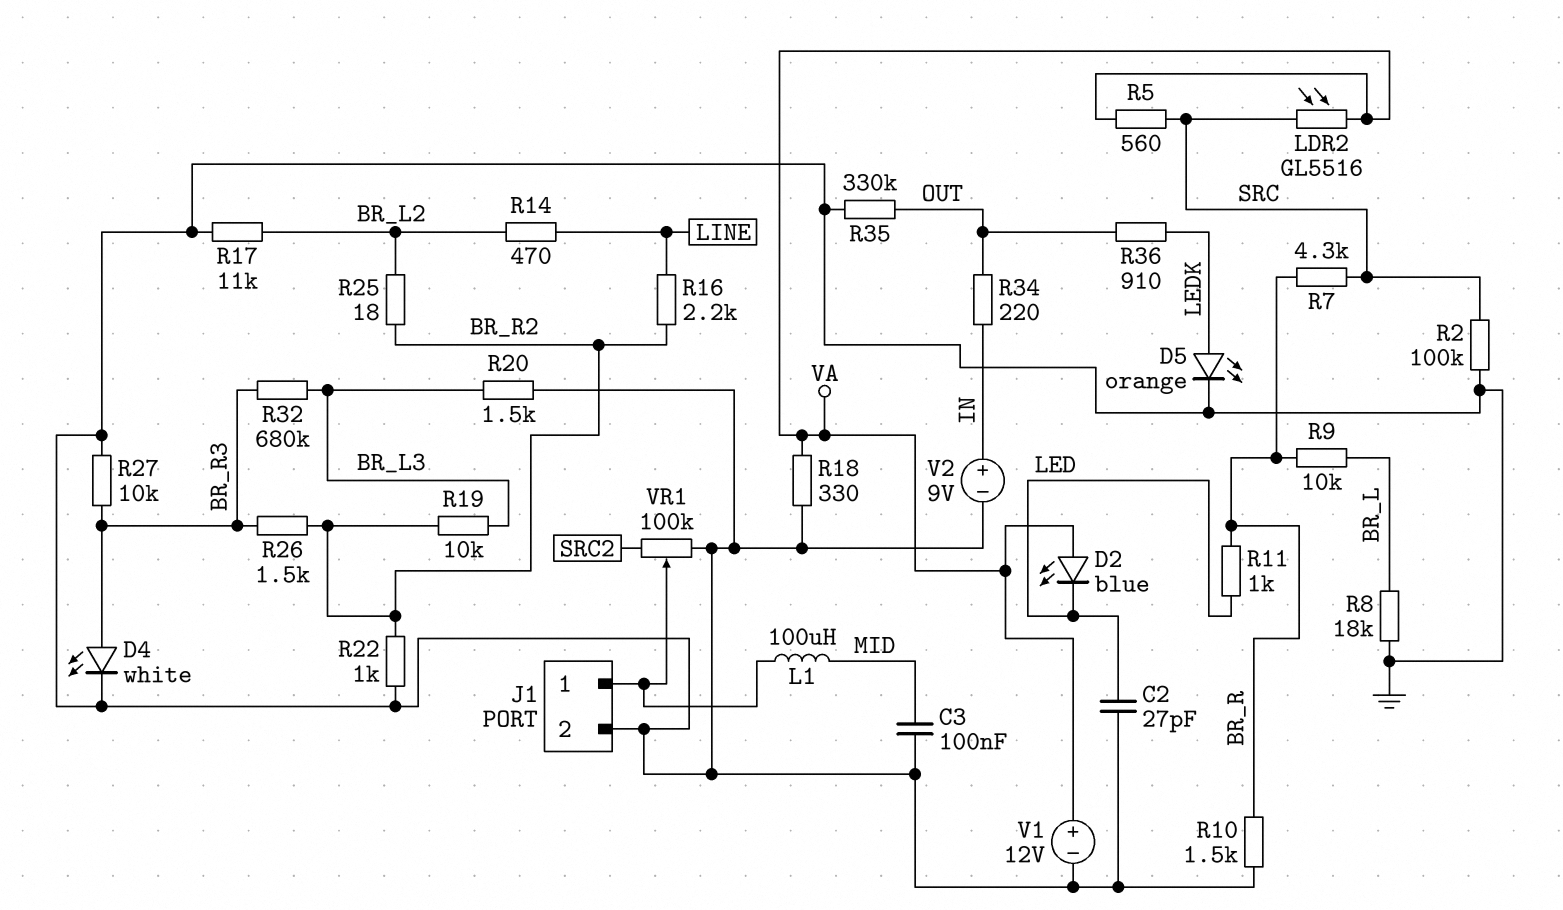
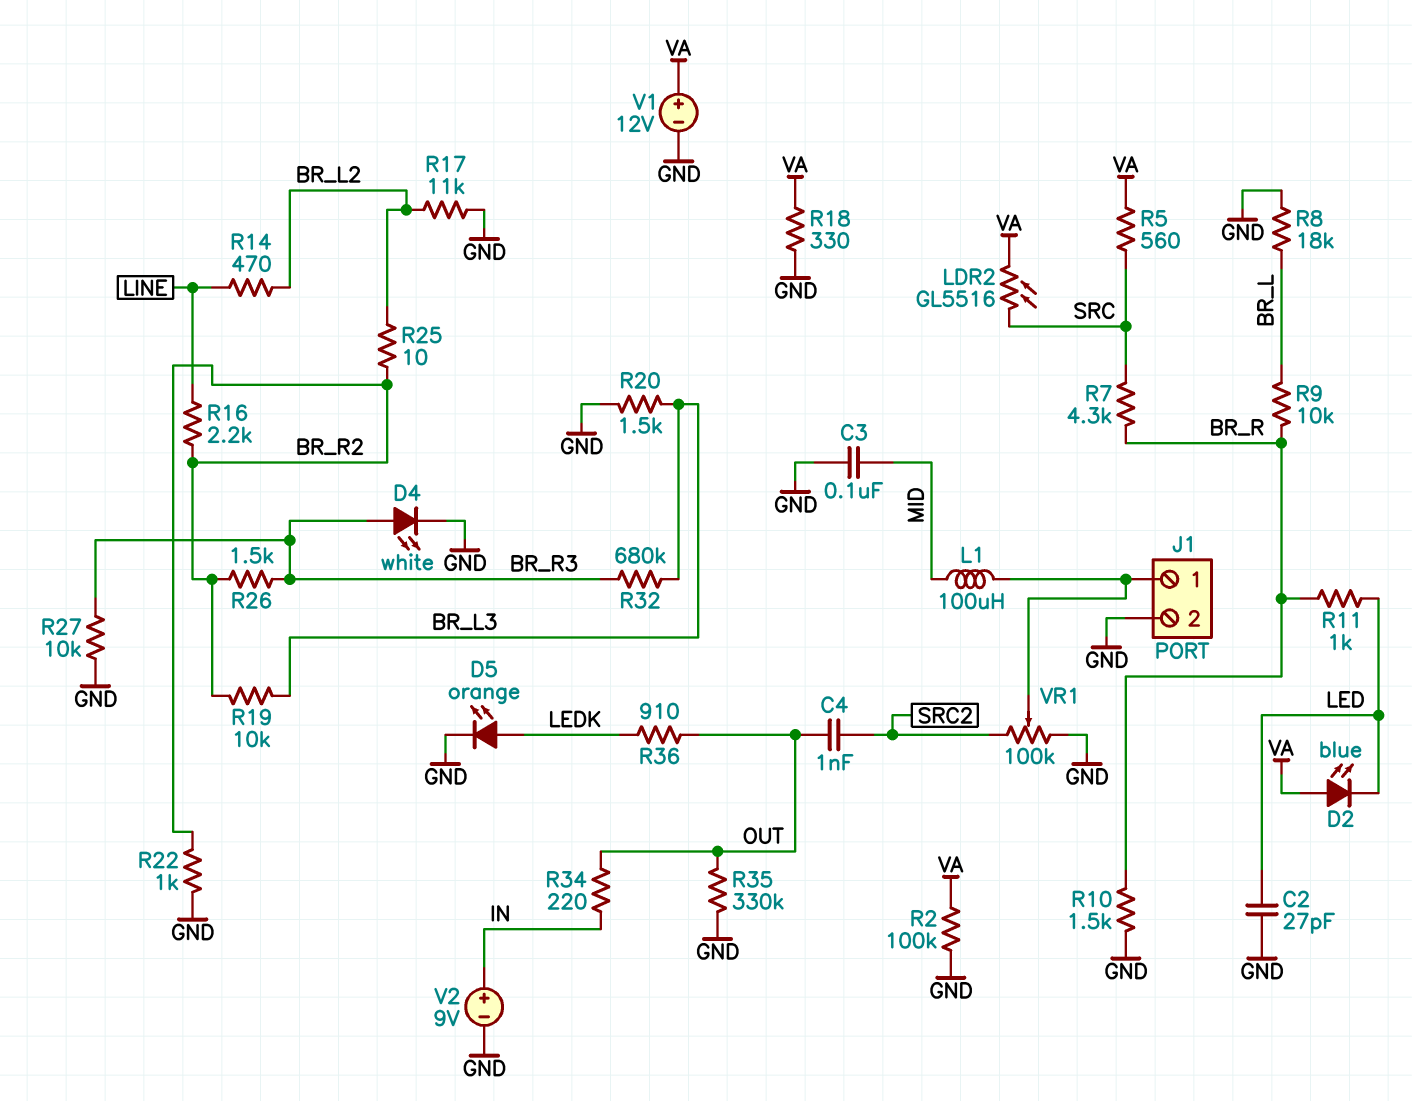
C4: none -> 1nF (OUT, SRC2)
R2: 100k (GND, SRC) -> 100k (GND, VA)
R25: 18 (BR_L2, BR_R2) -> 10 (BR_L2, BR_R2)

